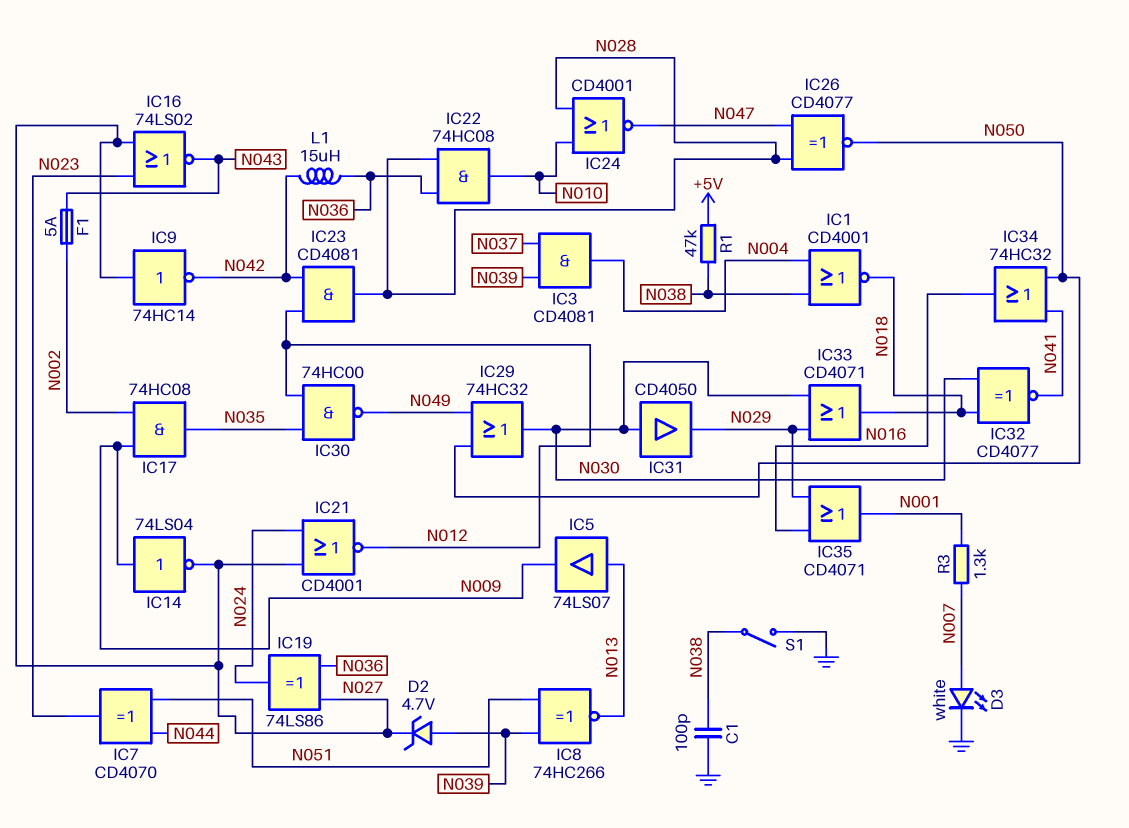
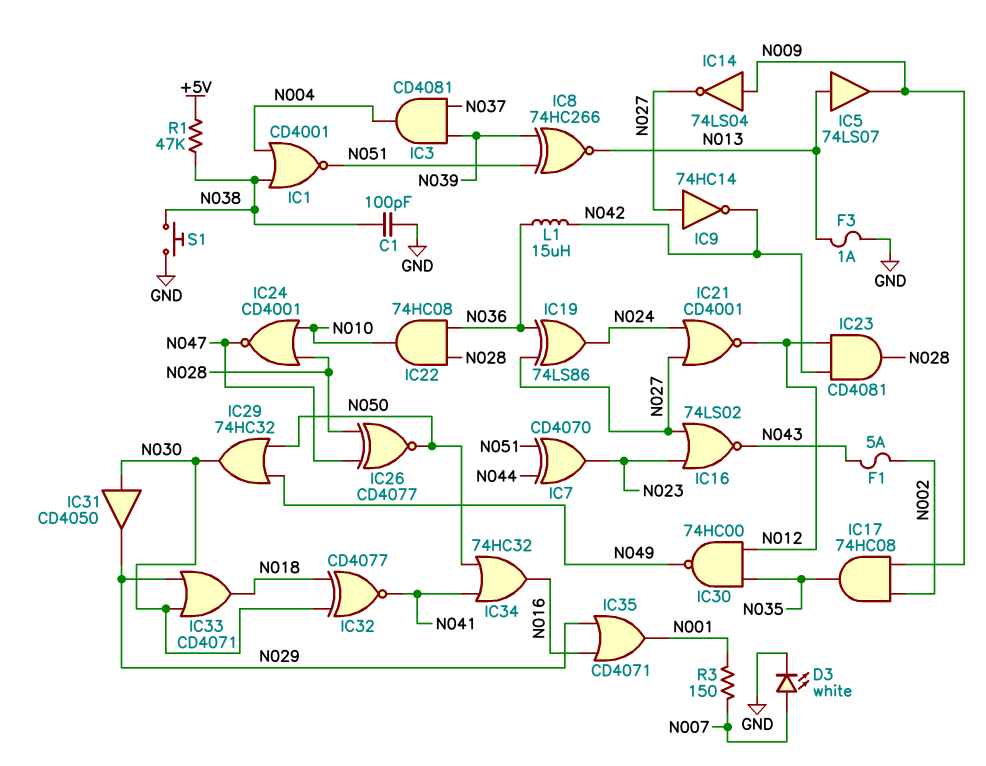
D2: zener 4.7V (A N039, K N027) -> none
F3: none -> 1A (GND, N013)
IC1: NOR CD4001 (in N004, in N038, out N018) -> NOR CD4001 (in N004, in N038, out N051)
R3: 1.3k (N001, N007) -> 150 (N001, N007)
S1: switch (GND, N038) -> button (GND, N038)

